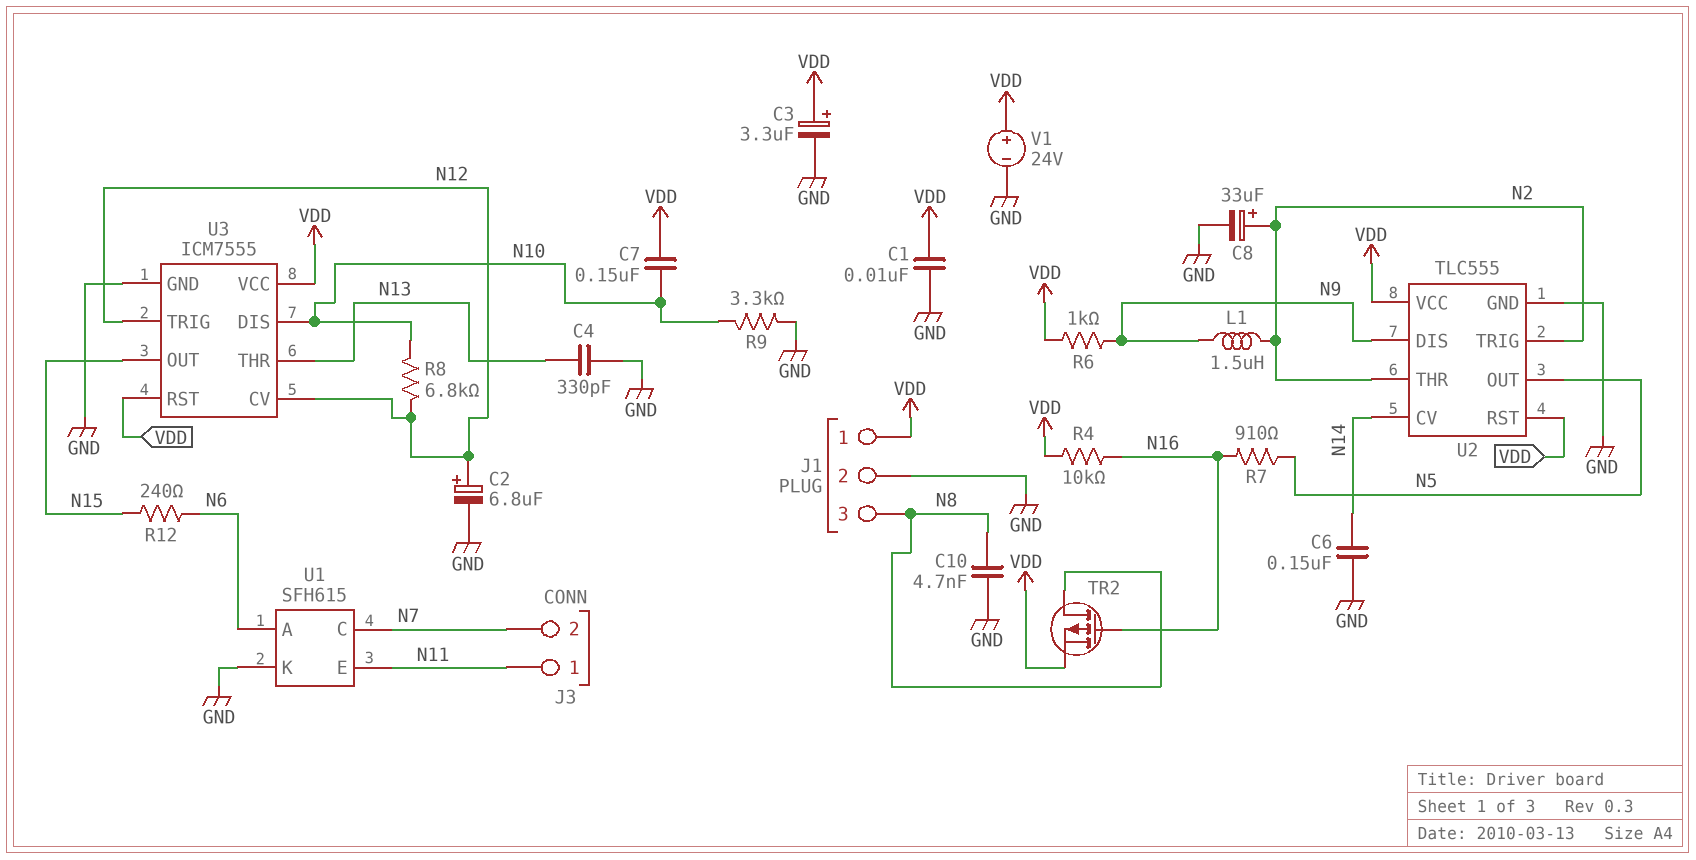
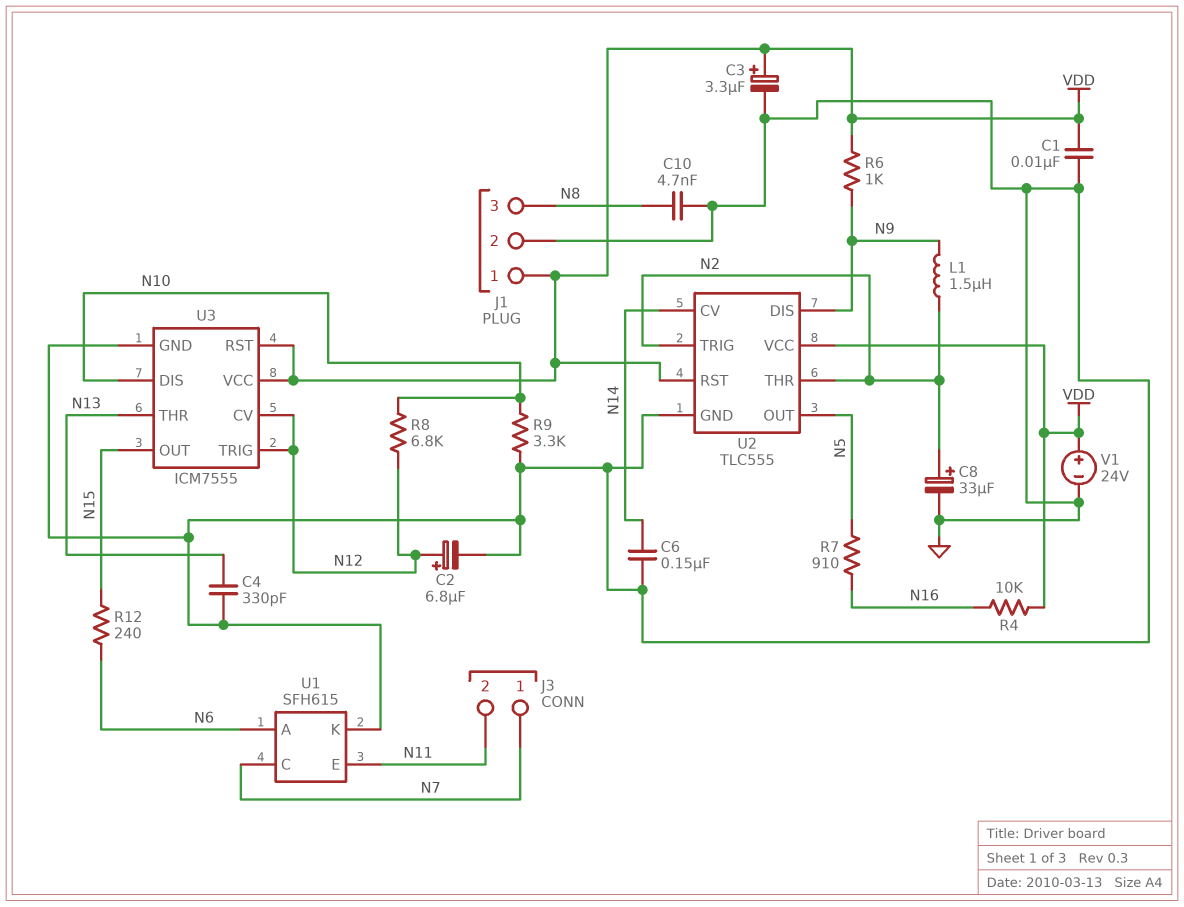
C7: 150nF (N10, VDD) -> none
J3 pin 1: N11 -> N7
J3 pin 2: N7 -> N11
TR2: PMOS (G N16, D N8, S VDD) -> none

